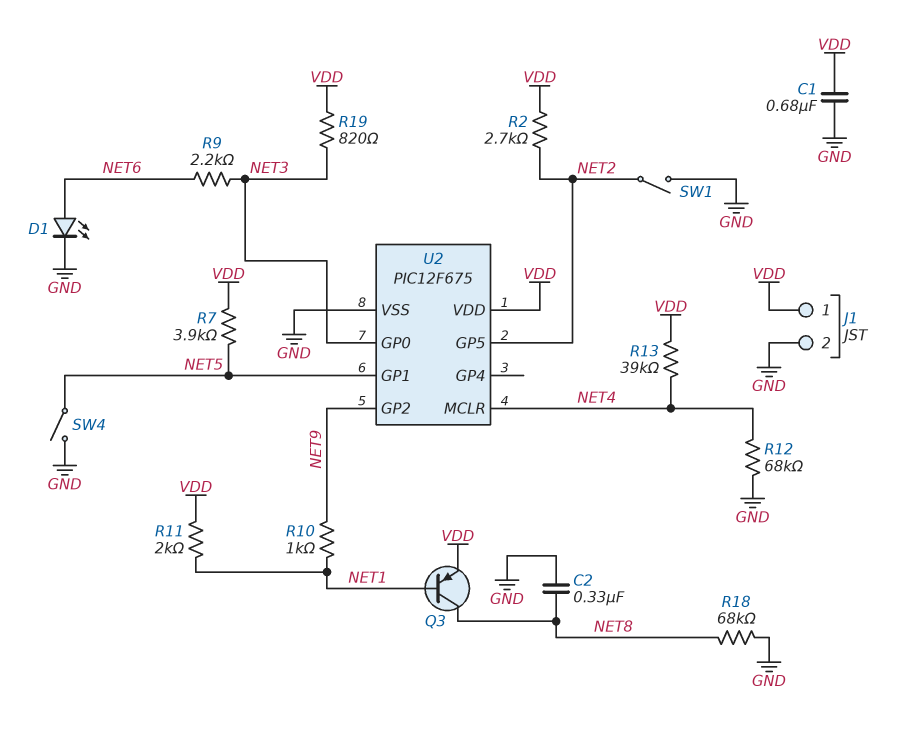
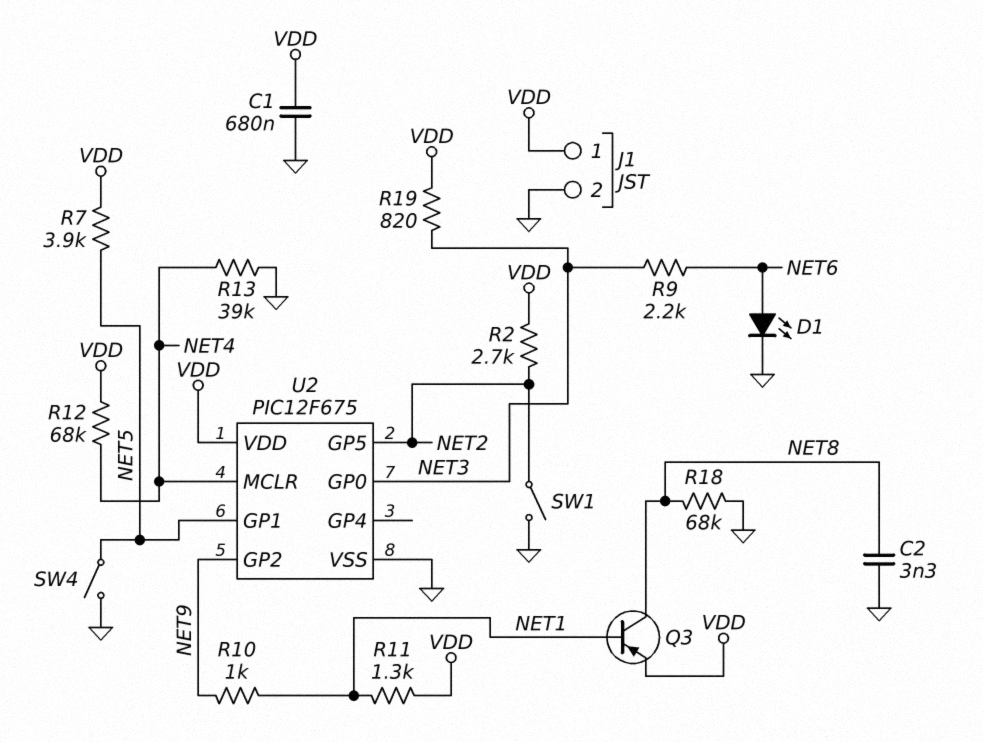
C2: 330nF (GND, NET8) -> 3.3nF (GND, NET8)
R11: 2k (NET1, VDD) -> 1.3k (NET1, VDD)
R12: 68k (GND, NET4) -> 68k (NET4, VDD)
R13: 39k (NET4, VDD) -> 39k (GND, NET4)

